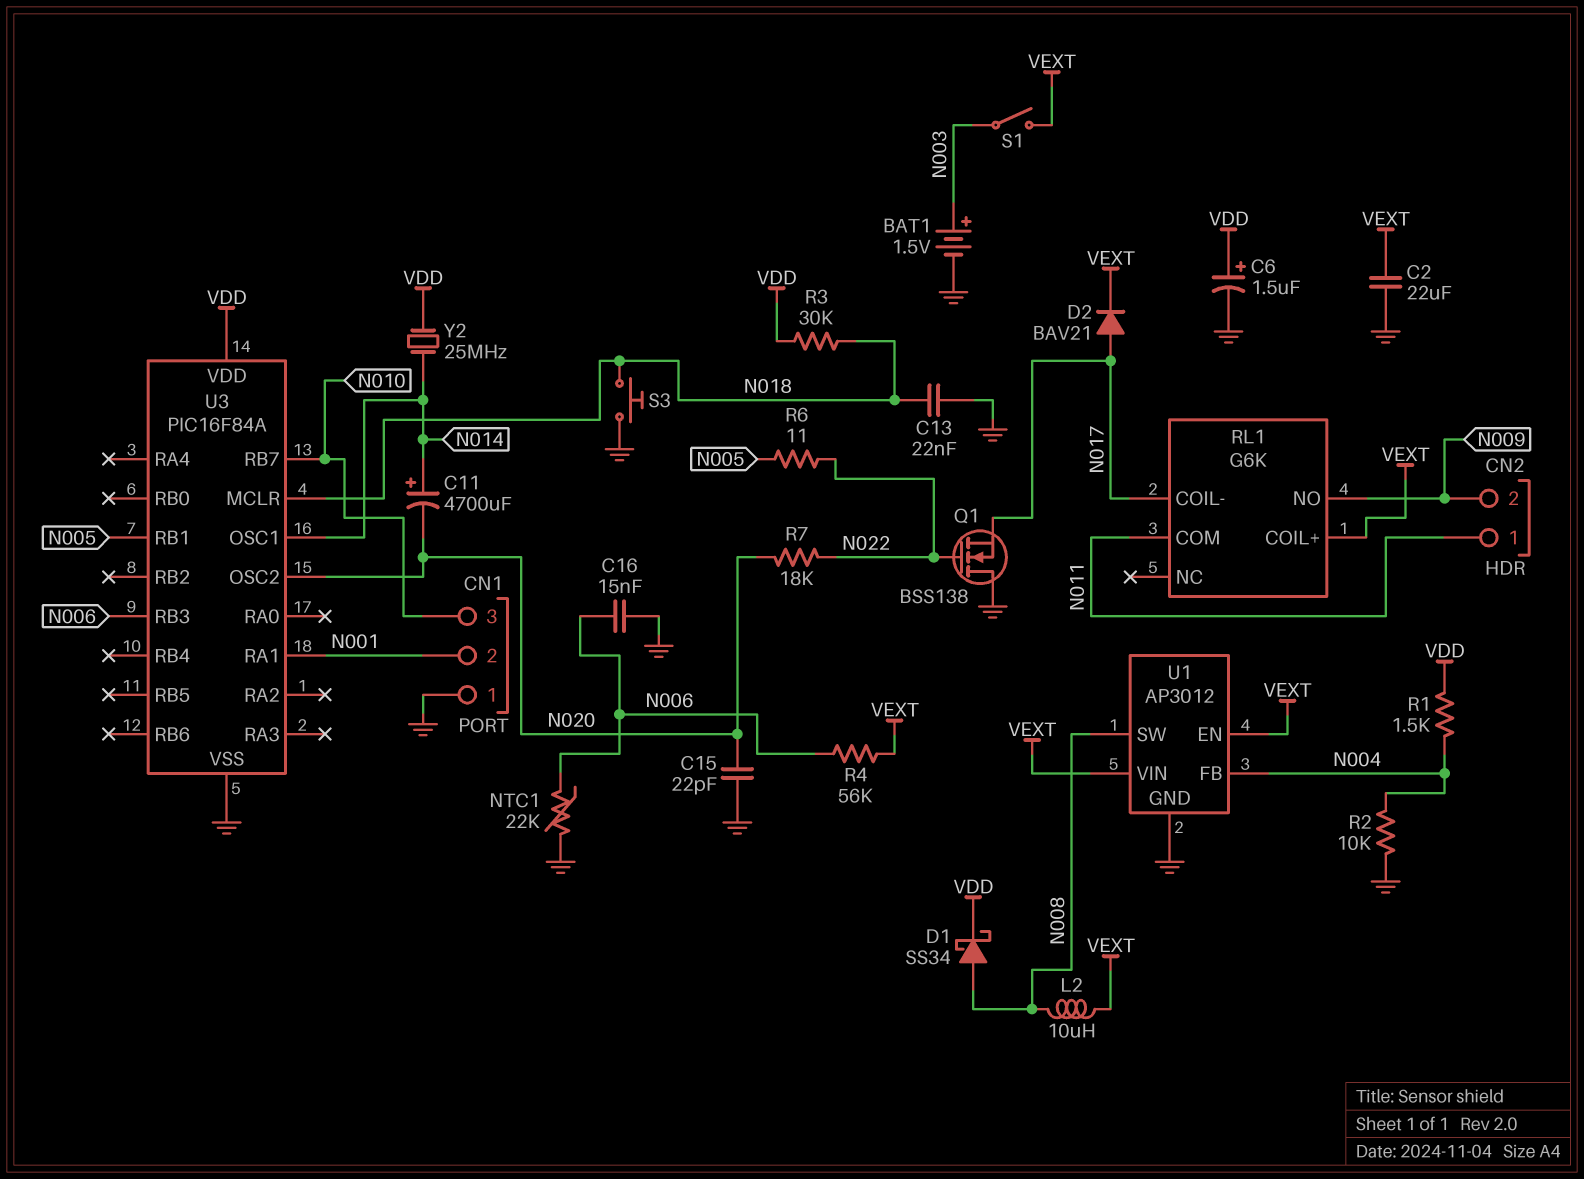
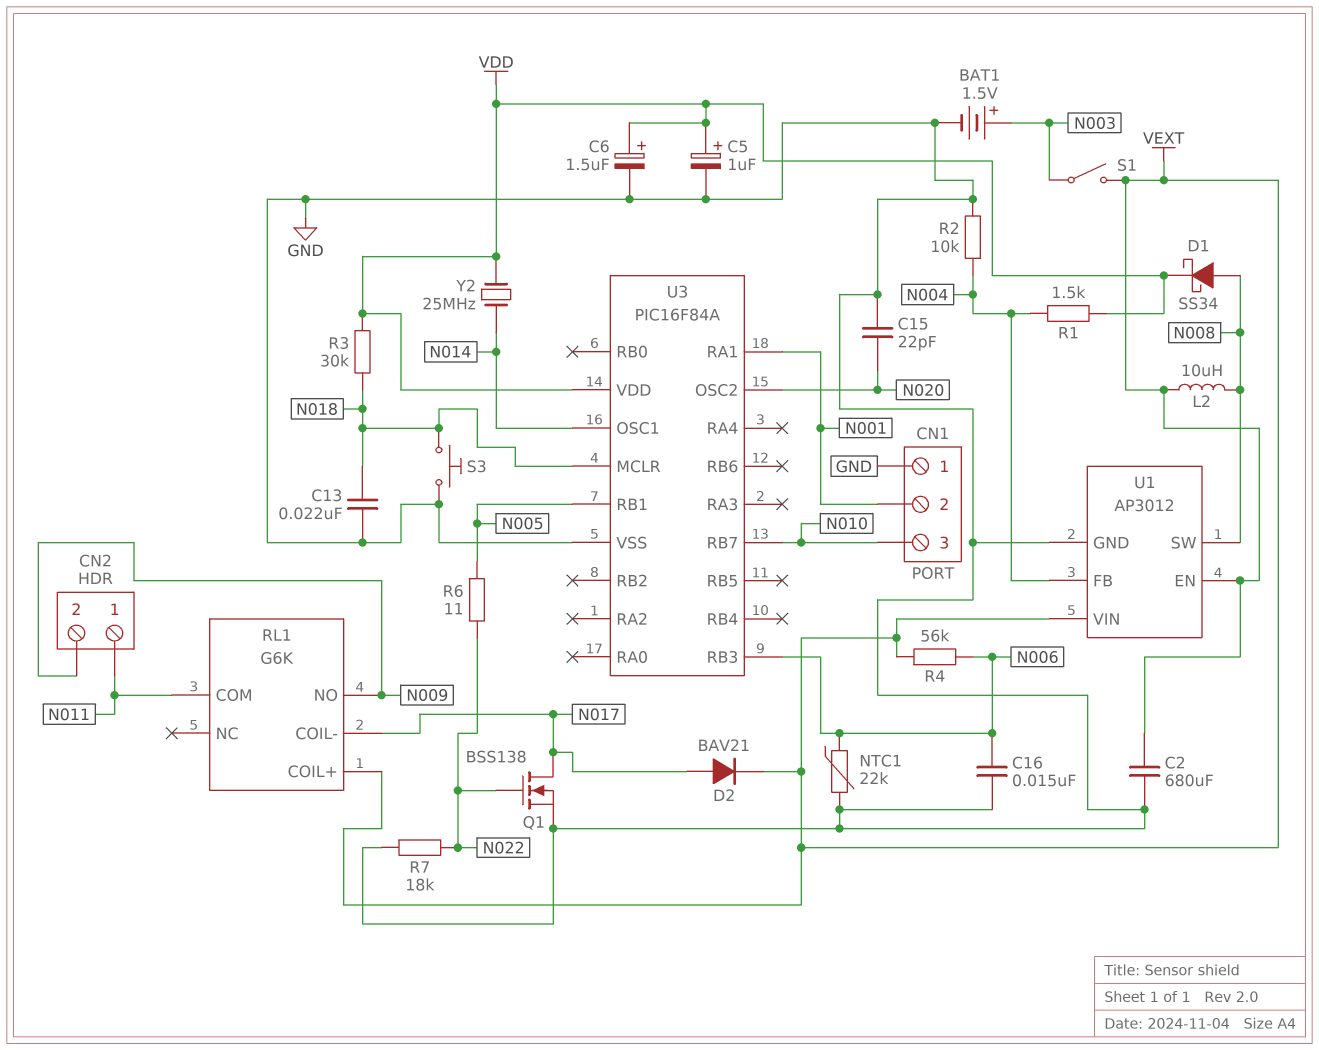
C2: 22uF (GND, VEXT) -> 680uF (GND, VEXT)
C5: none -> 1uF (plus VDD, minus GND)
C11: 4700uF (plus N014, minus N020) -> none
Q1: NMOS BSS138 (G N022, D GND, S N017) -> NMOS BSS138 (G N022, D N017, S GND)
R7: 18k (N020, N022) -> 18k (GND, N022)

